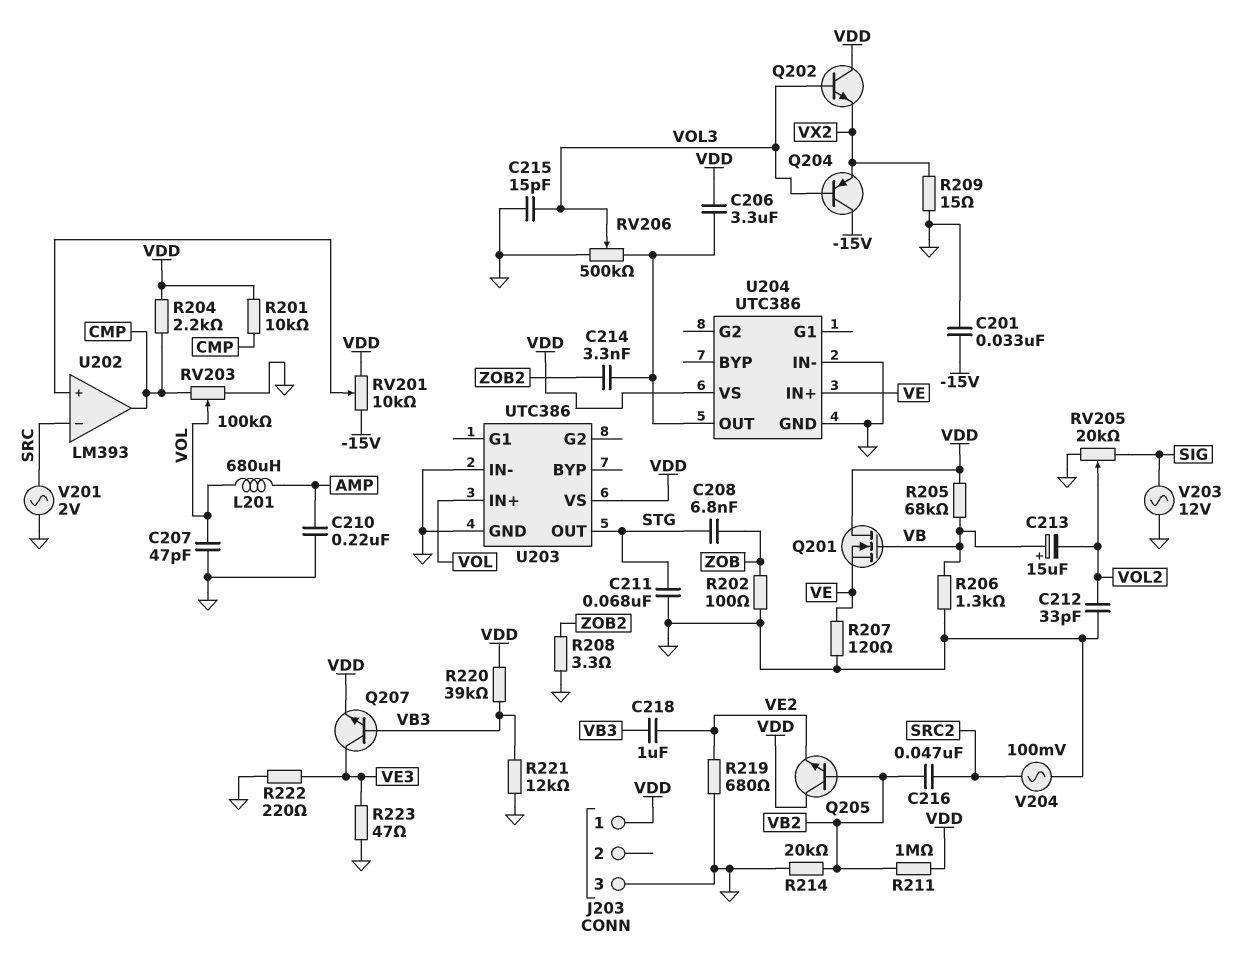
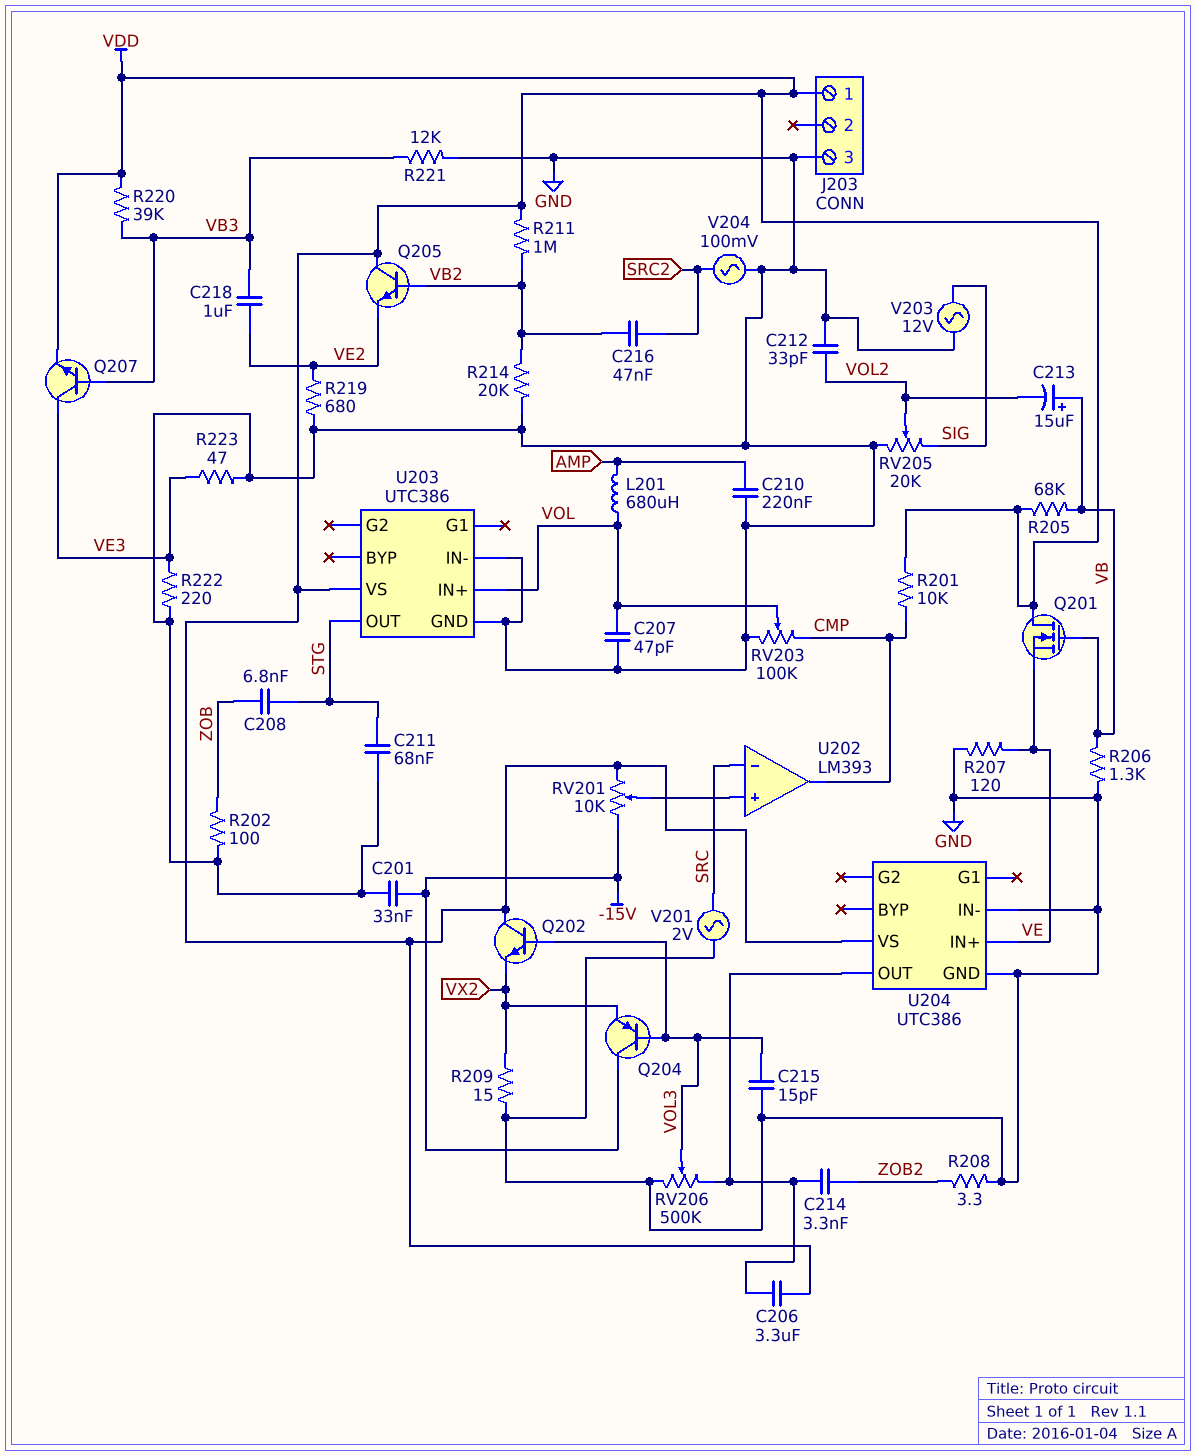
R204: 2.2k (CMP, VDD) -> none

